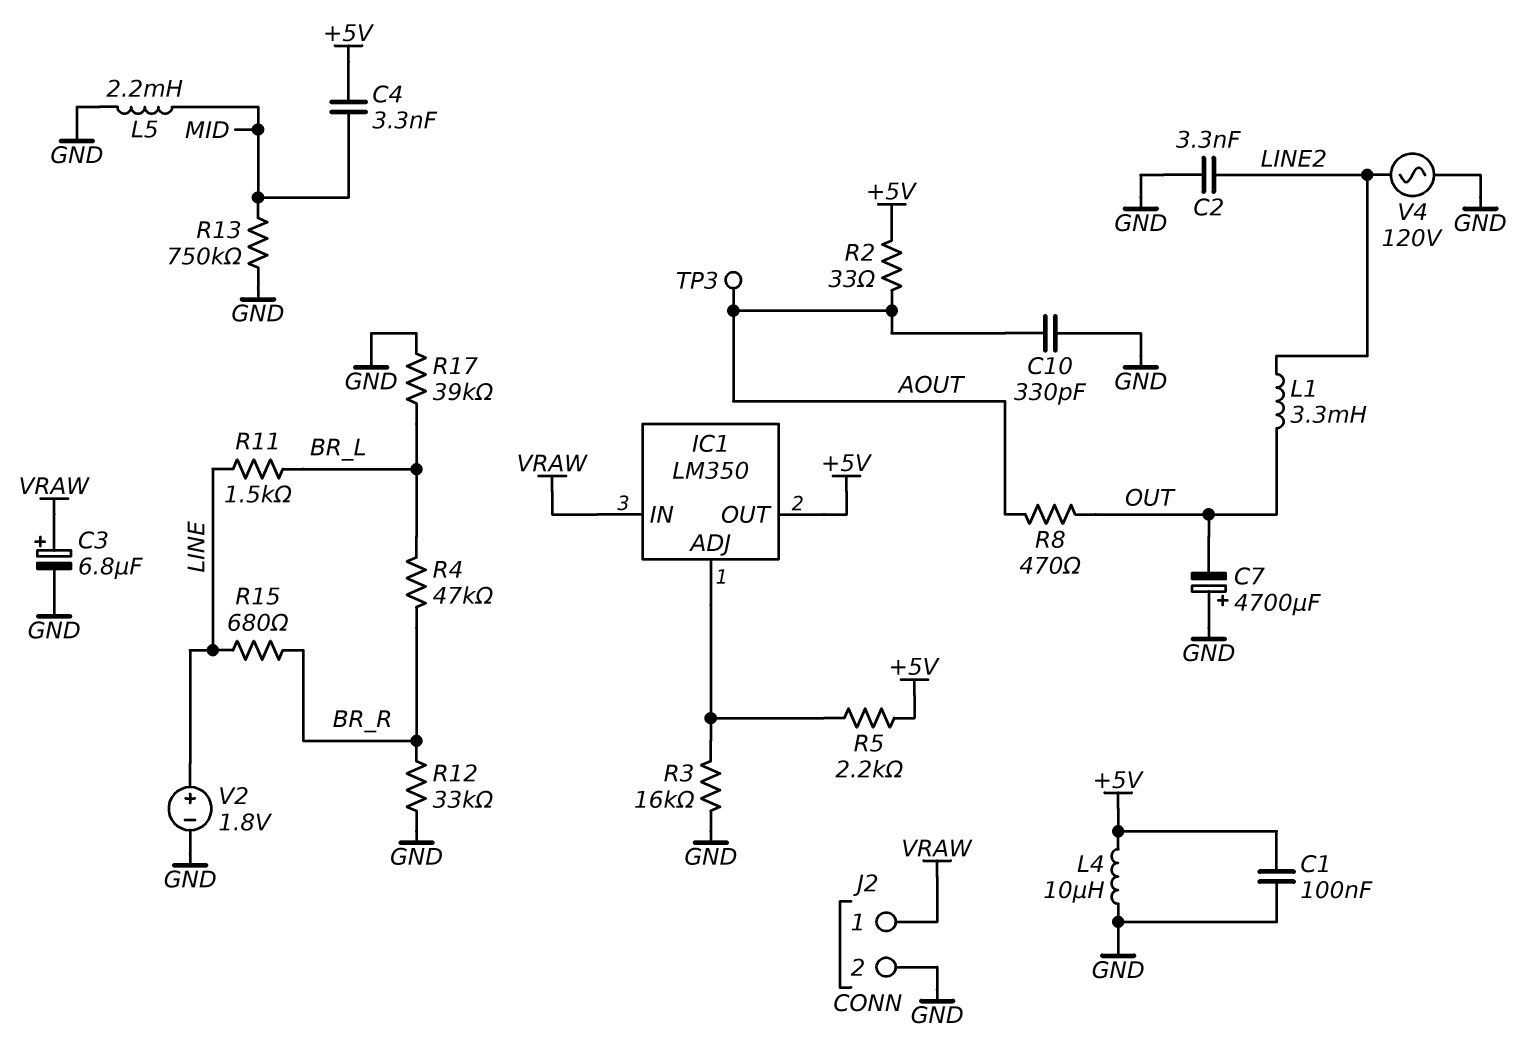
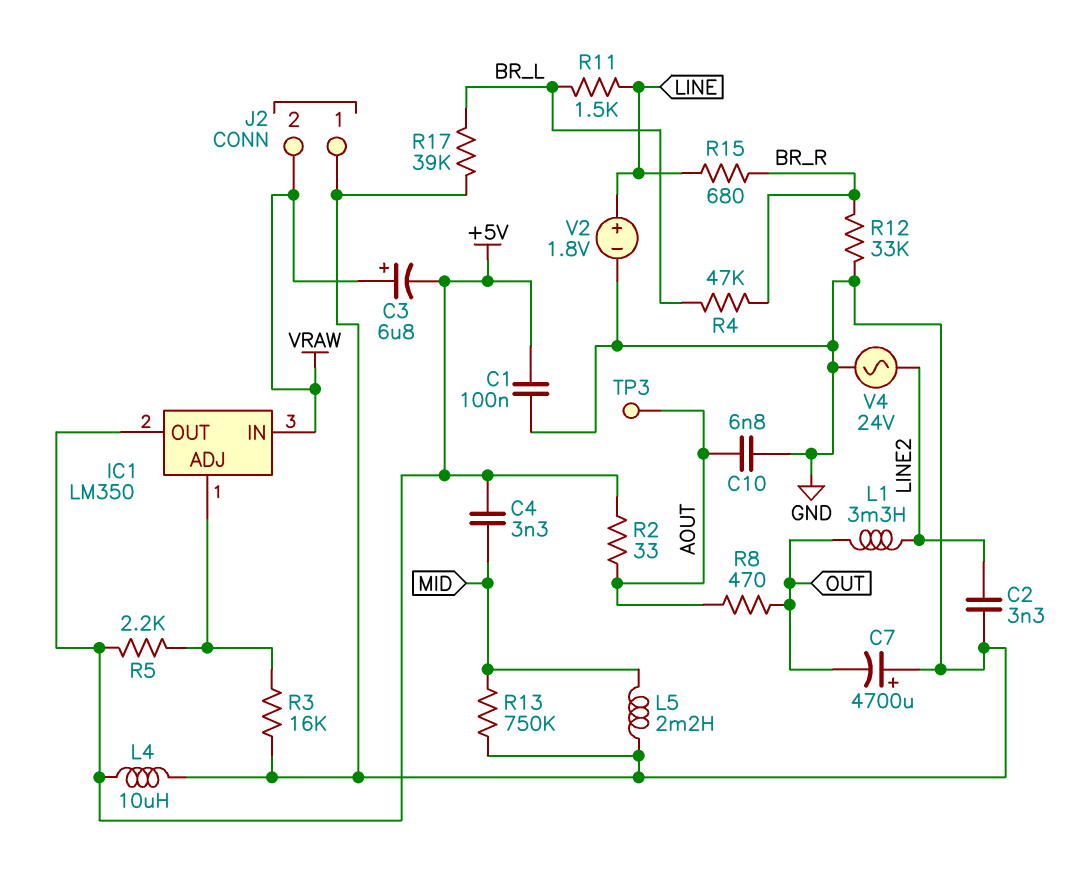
C3: 6.8uF (plus VRAW, minus GND) -> 6.8uF (plus VRAW, minus +5V)
C10: 330pF (AOUT, GND) -> 6.8nF (AOUT, GND)
J2 pin 1: VRAW -> GND
J2 pin 2: GND -> VRAW
V4: AC 120V (GND, LINE2) -> AC 24V (GND, LINE2)

